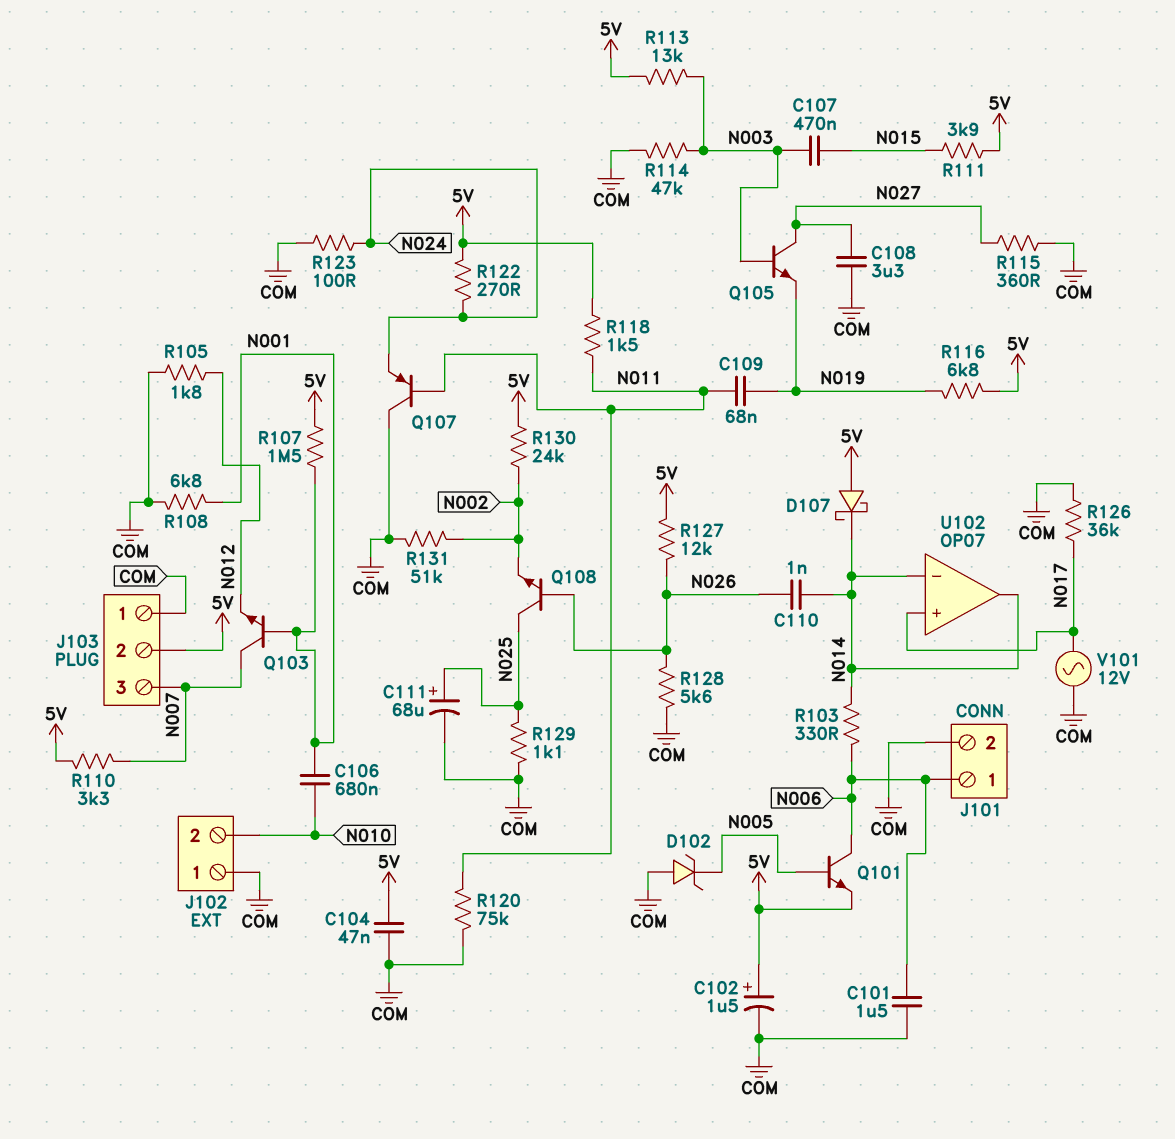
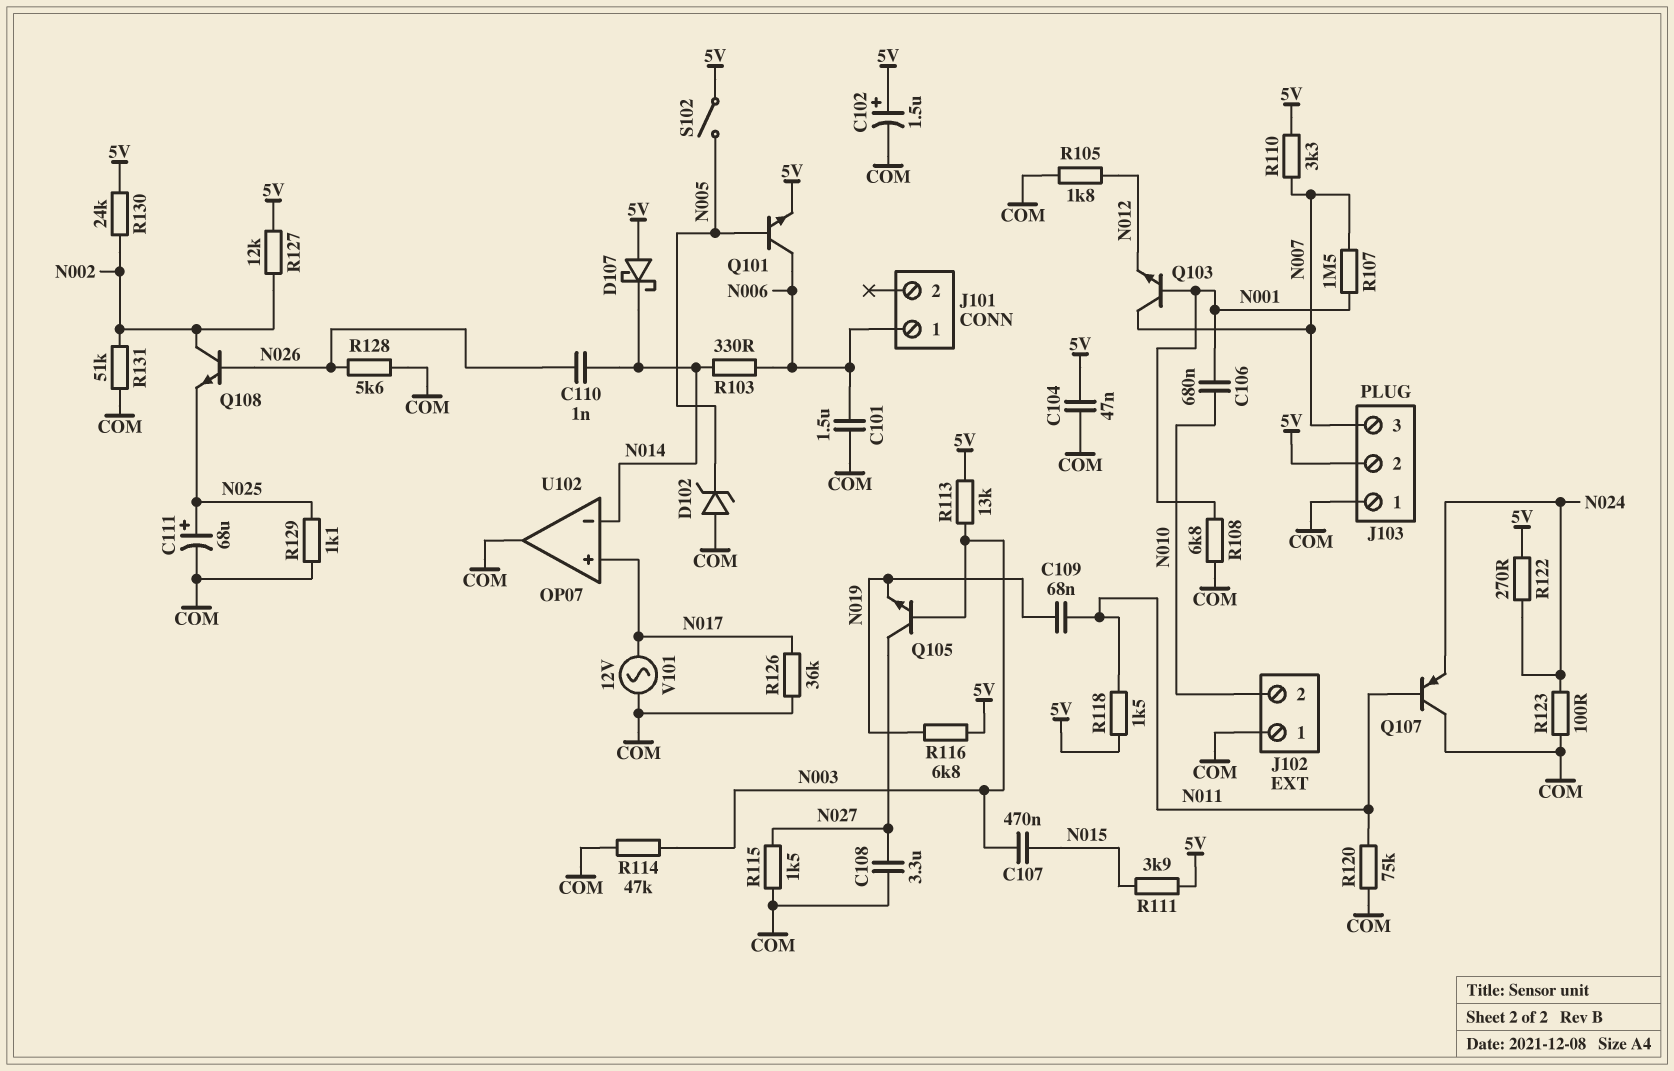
J101 pin 2: COM -> none
Q108: NPN (B N026, C N025, E N002) -> NPN (B N026, C N002, E N025)
R107: 1.5M (5V, N001) -> 1.5M (N001, N007)
R115: 360 (COM, N027) -> 1.5k (COM, N027)
R127: 12k (5V, N026) -> 12k (5V, N002)
S102: none -> switch (5V, N005)
U102 pin out: N014 -> COM

